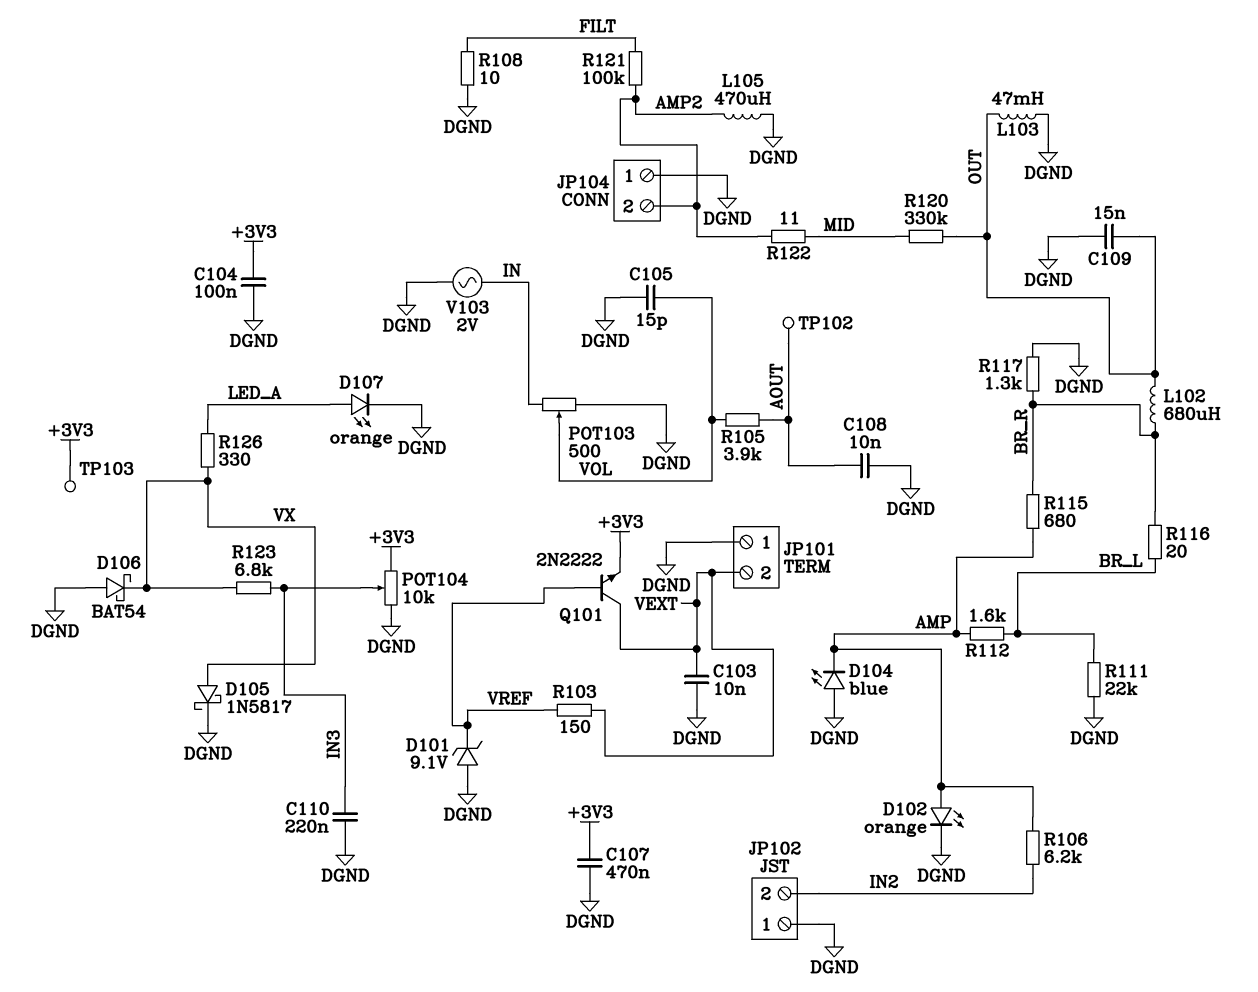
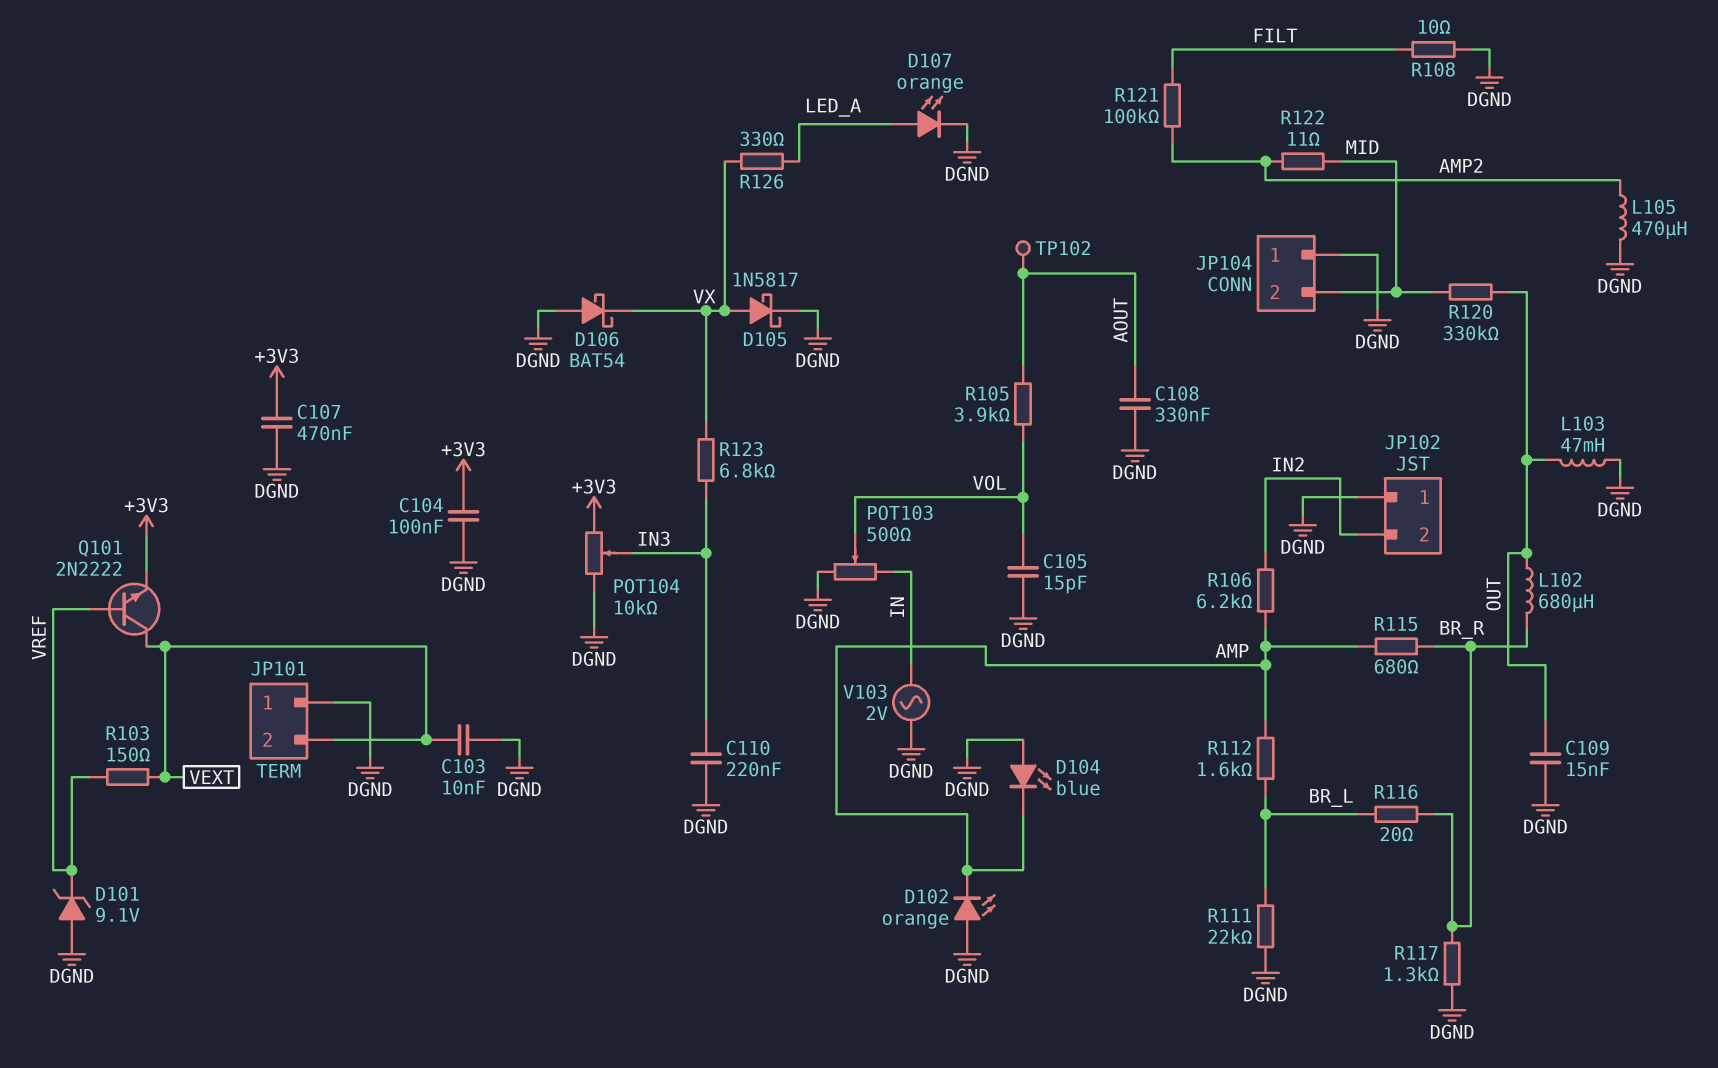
C108: 10nF (AOUT, DGND) -> 330nF (AOUT, DGND)
D102: LED orange (A AMP, K DGND) -> LED orange (A DGND, K AMP)
JP104 pin 2: AMP2 -> MID
TP103: test point (+3V3) -> none

